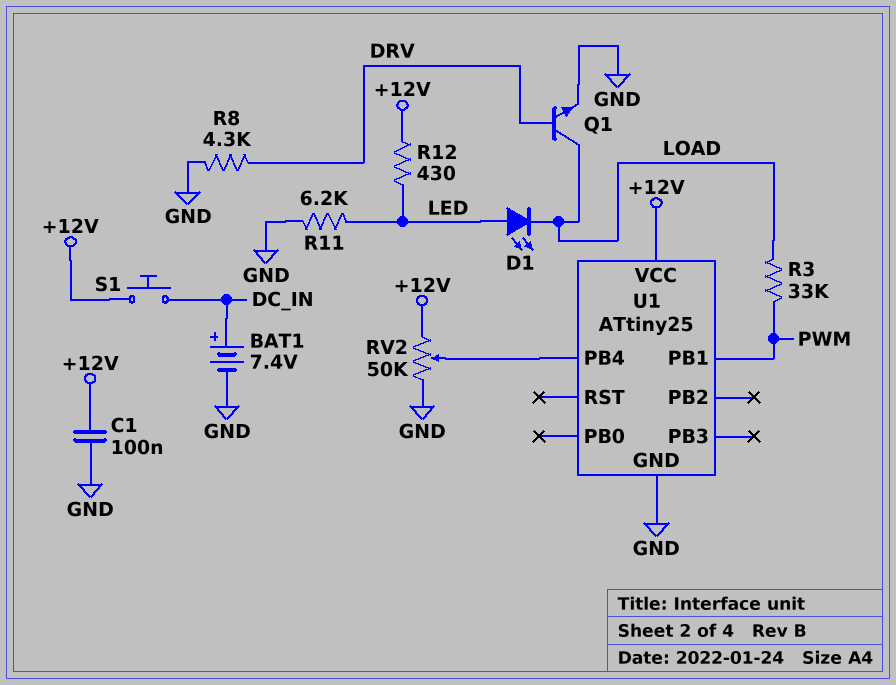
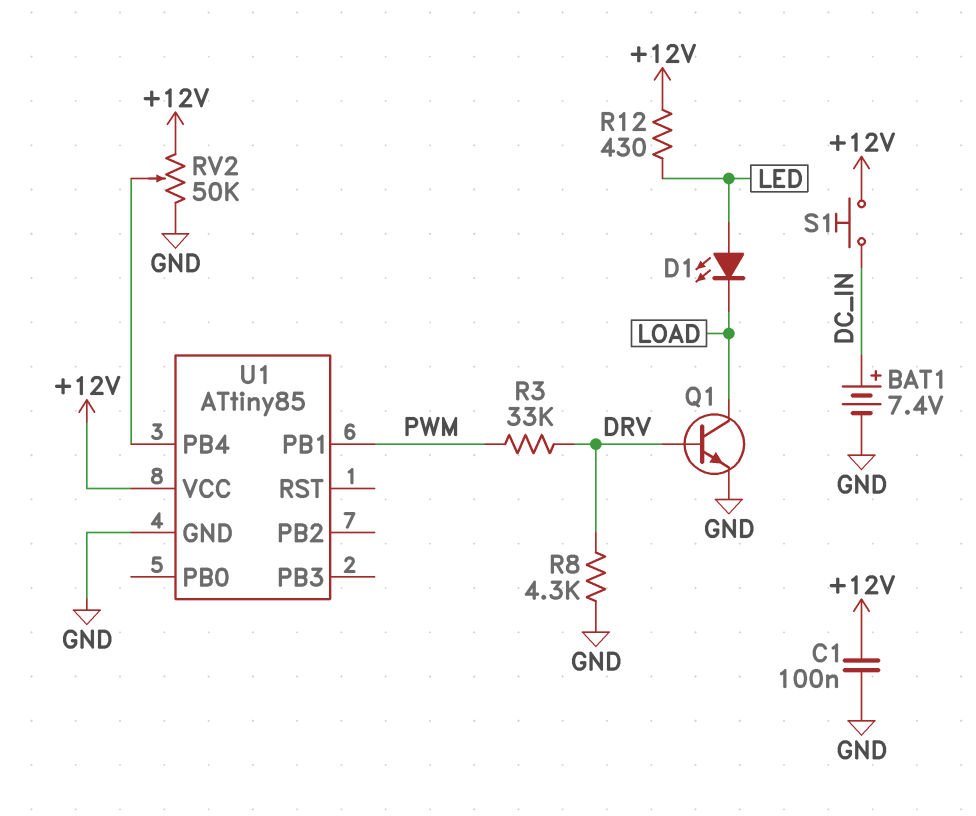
R3: 33k (LOAD, PWM) -> 33k (DRV, PWM)
R11: 6.2k (GND, LED) -> none
U1: ATtiny25 -> ATtiny85

